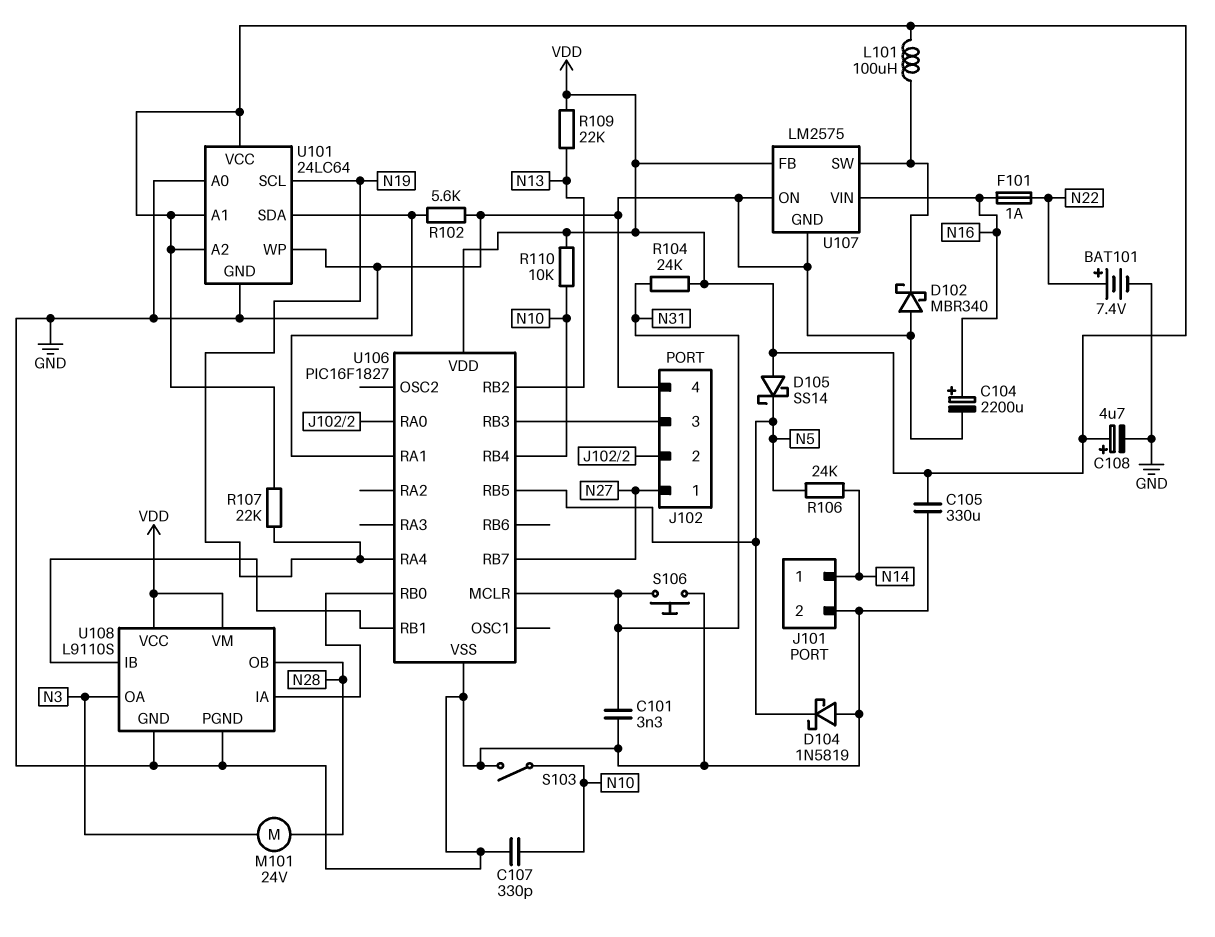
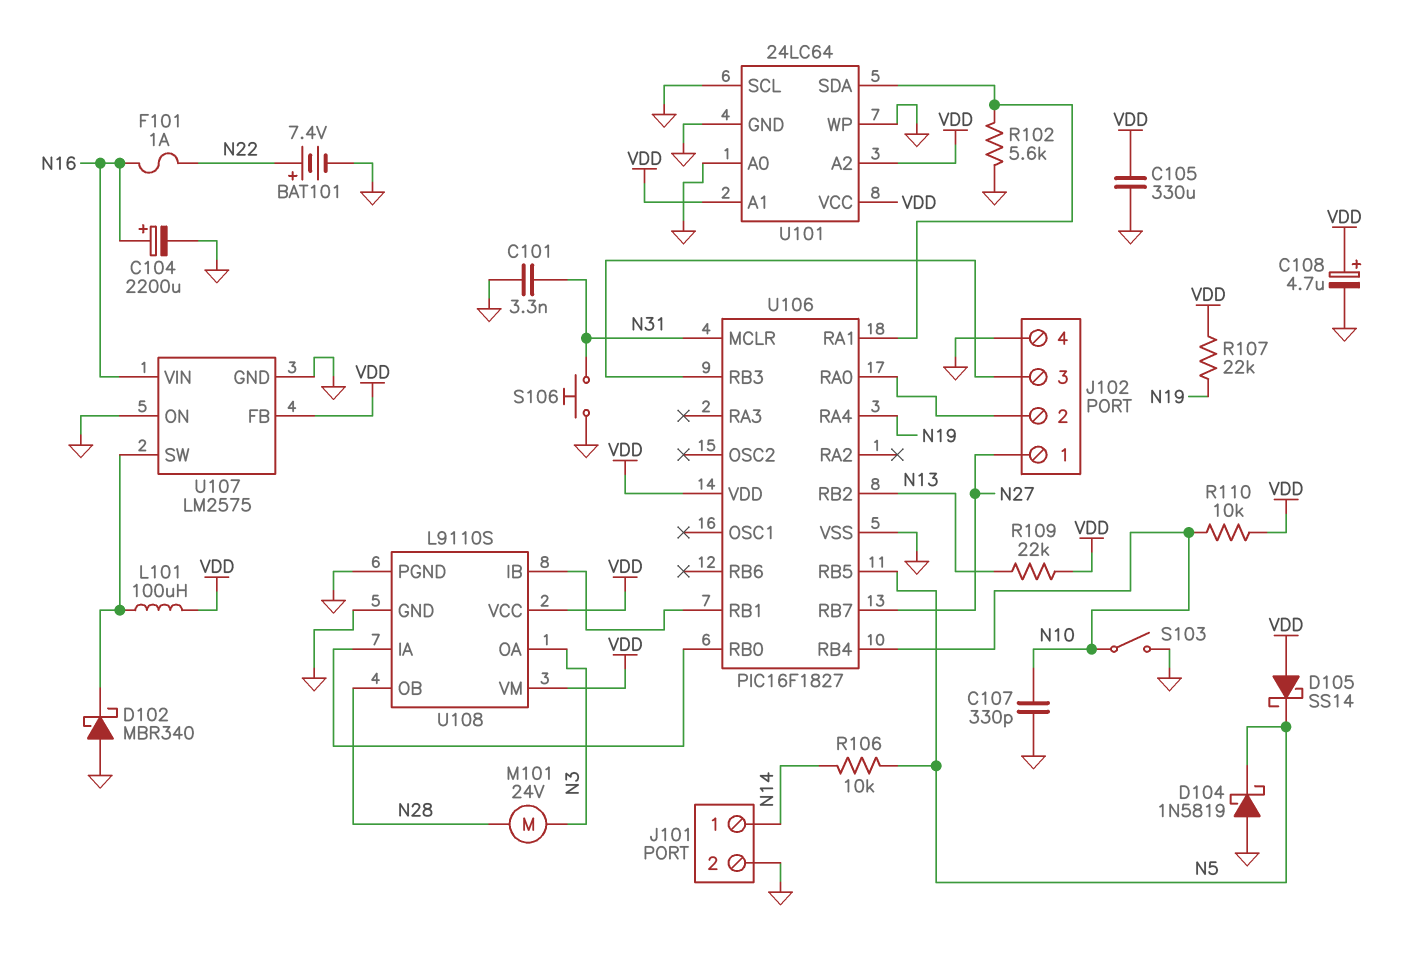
R104: 24k (N31, VDD) -> none
R106: 24k (N5, N14) -> 10k (N5, N14)
U101 pin SCL: N19 -> GND

